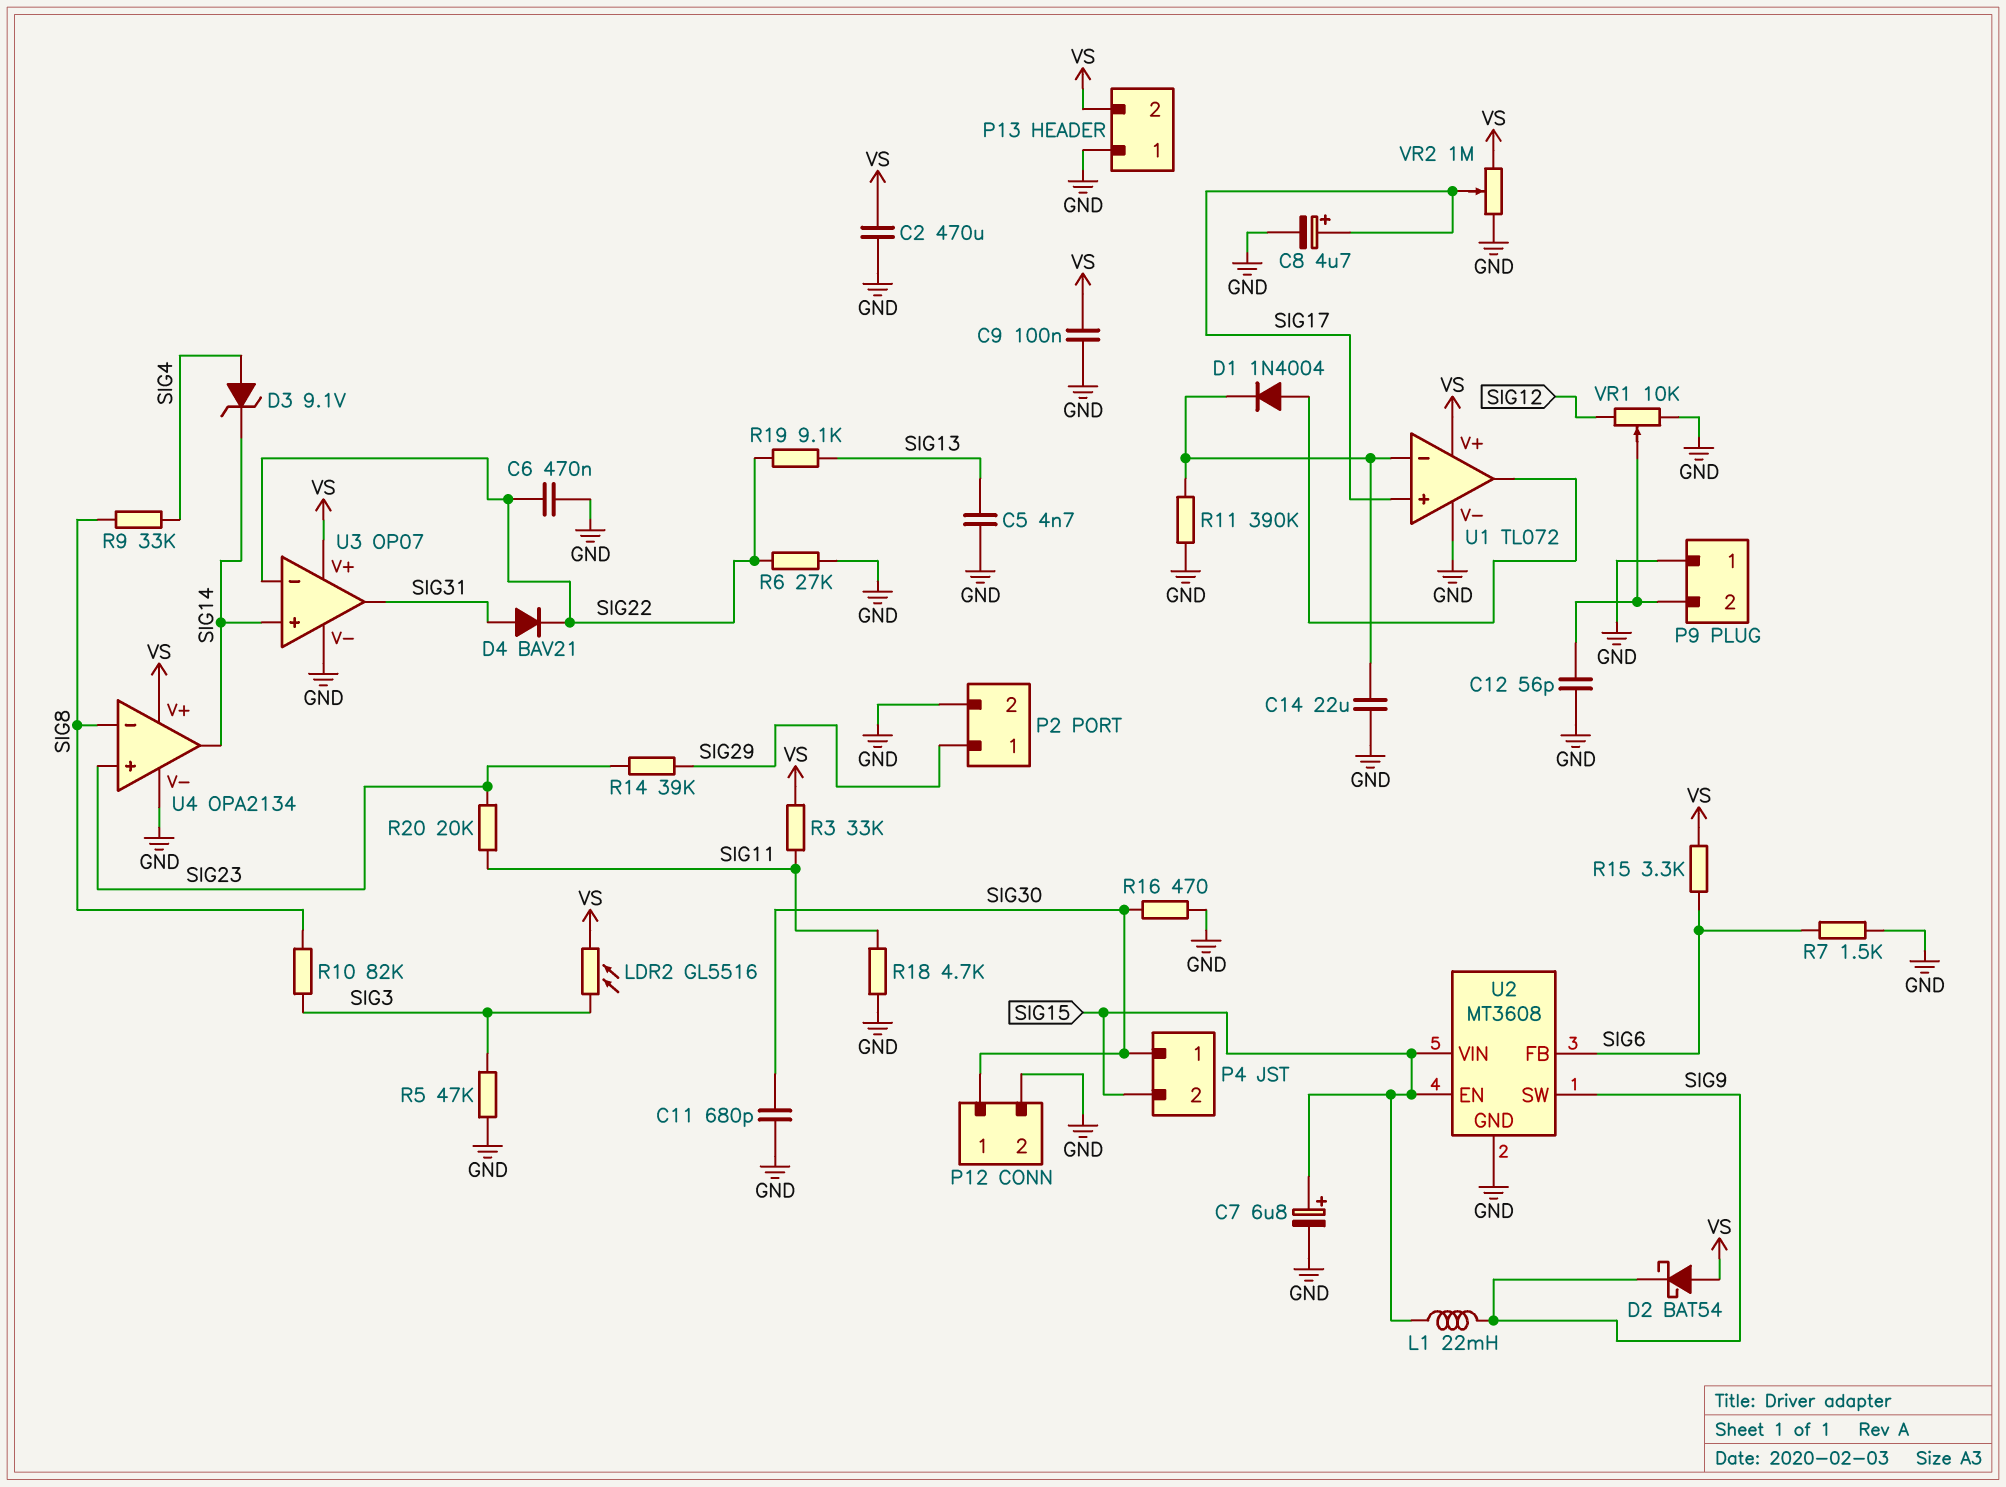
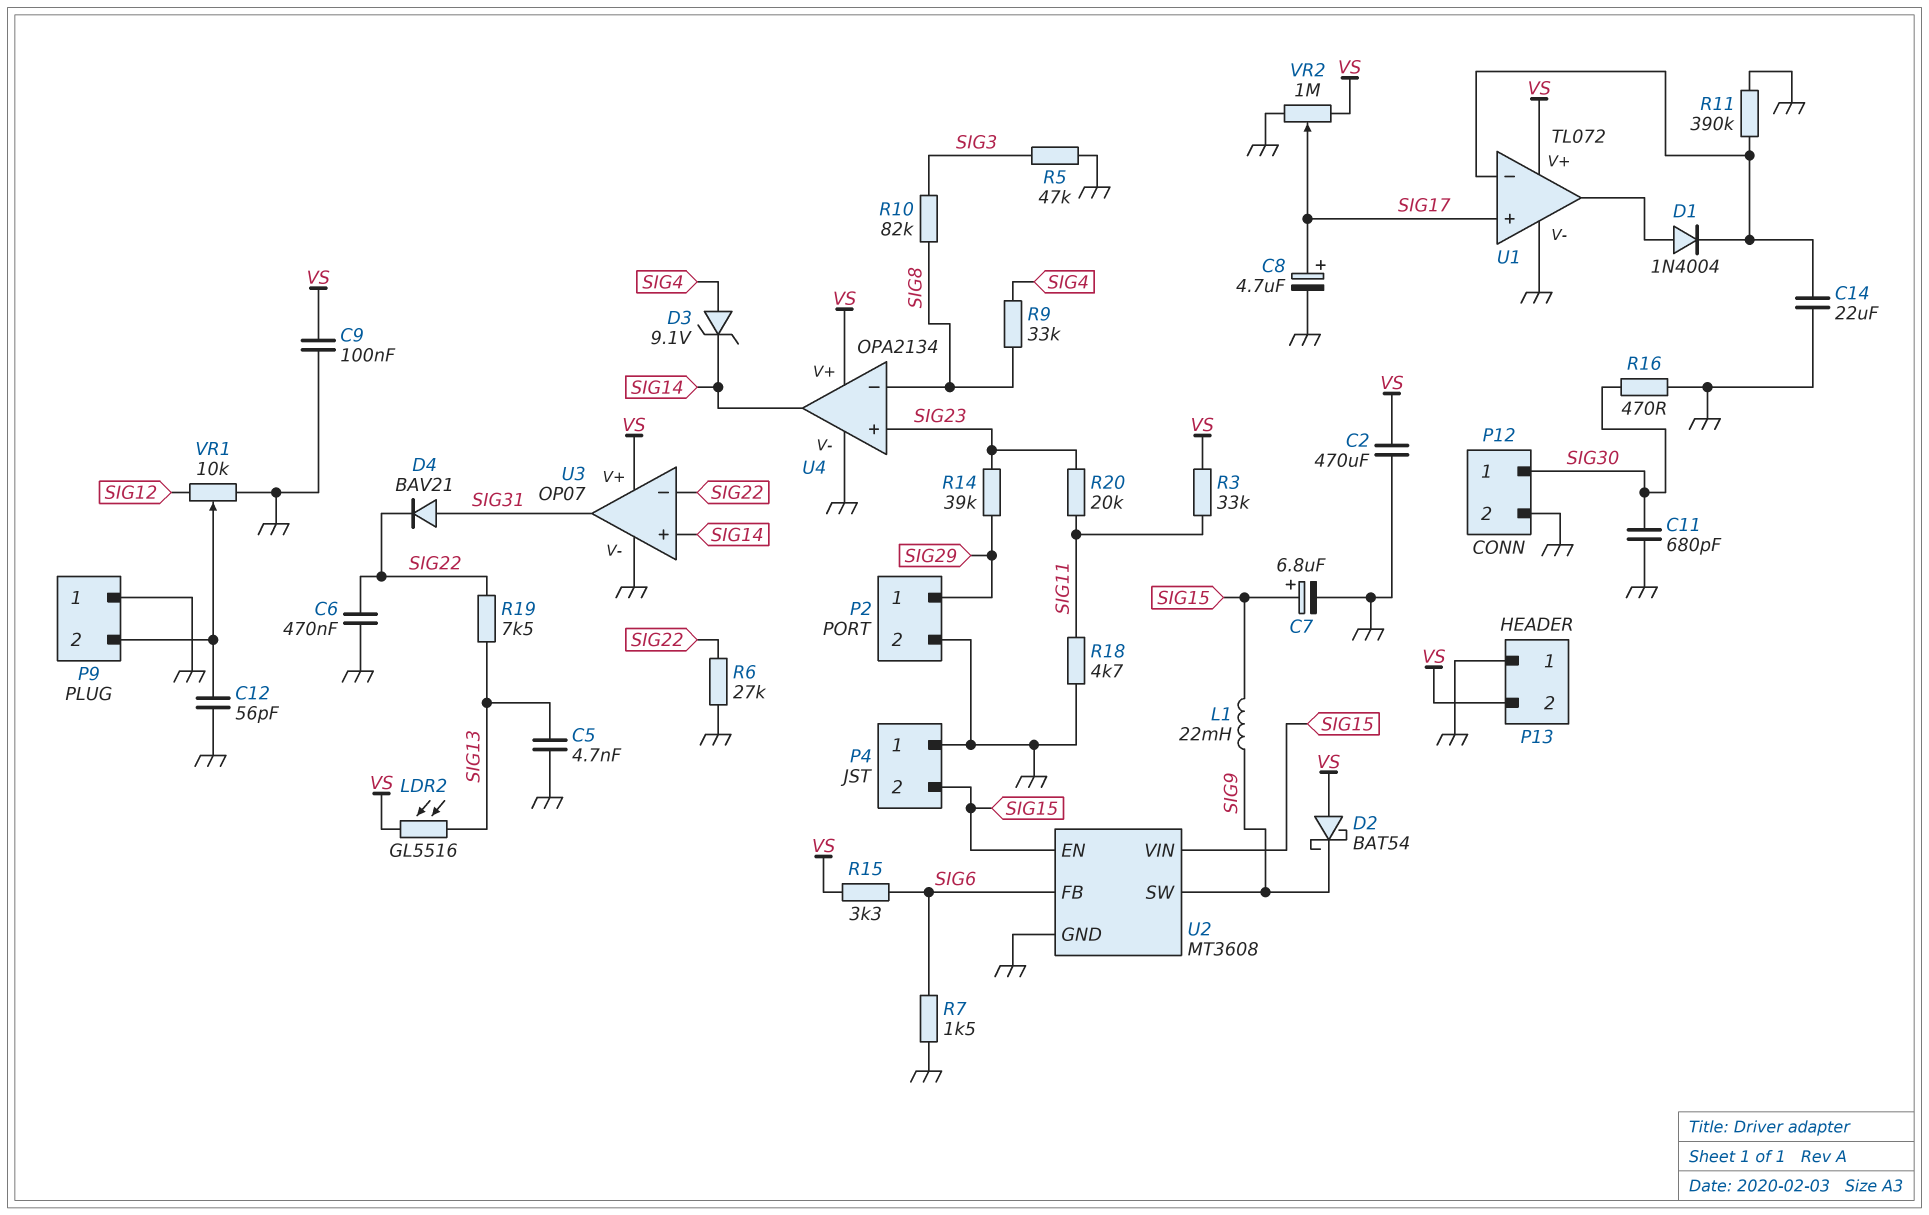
LDR2: GL5516 (SIG3, VS) -> GL5516 (SIG13, VS)
P4 pin 1: SIG30 -> GND
R19: 9.1k (SIG13, SIG22) -> 7.5k (SIG13, SIG22)

